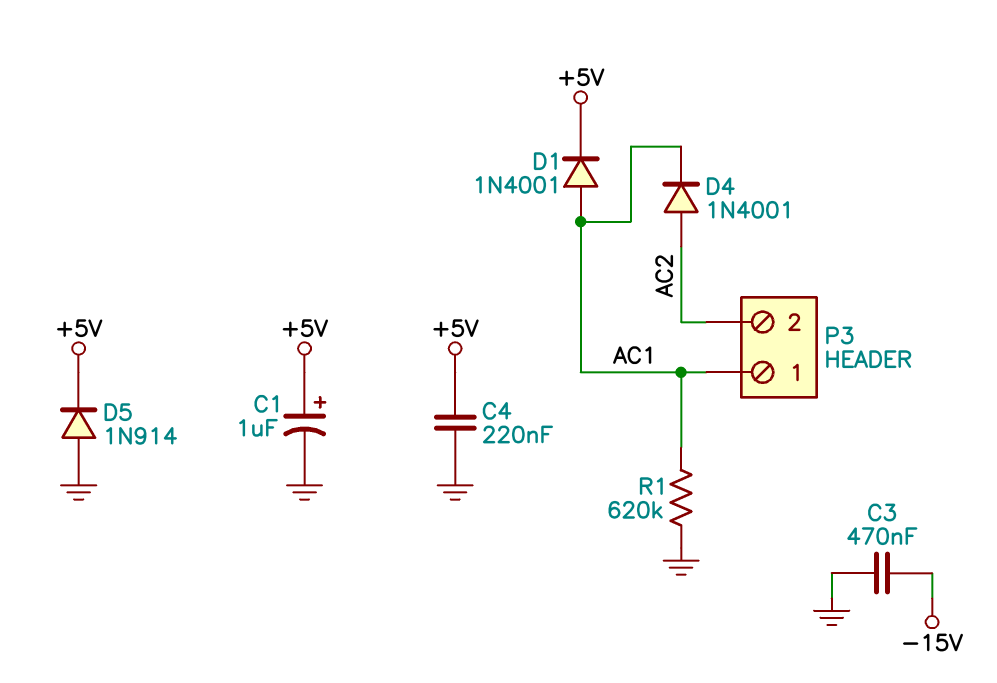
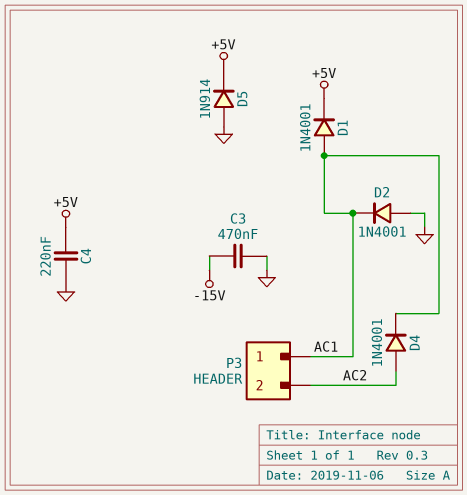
C1: 1uF (plus +5V, minus GND) -> none
D2: none -> diode 1N4001 (A GND, K AC1)
R1: 620k (AC1, GND) -> none

